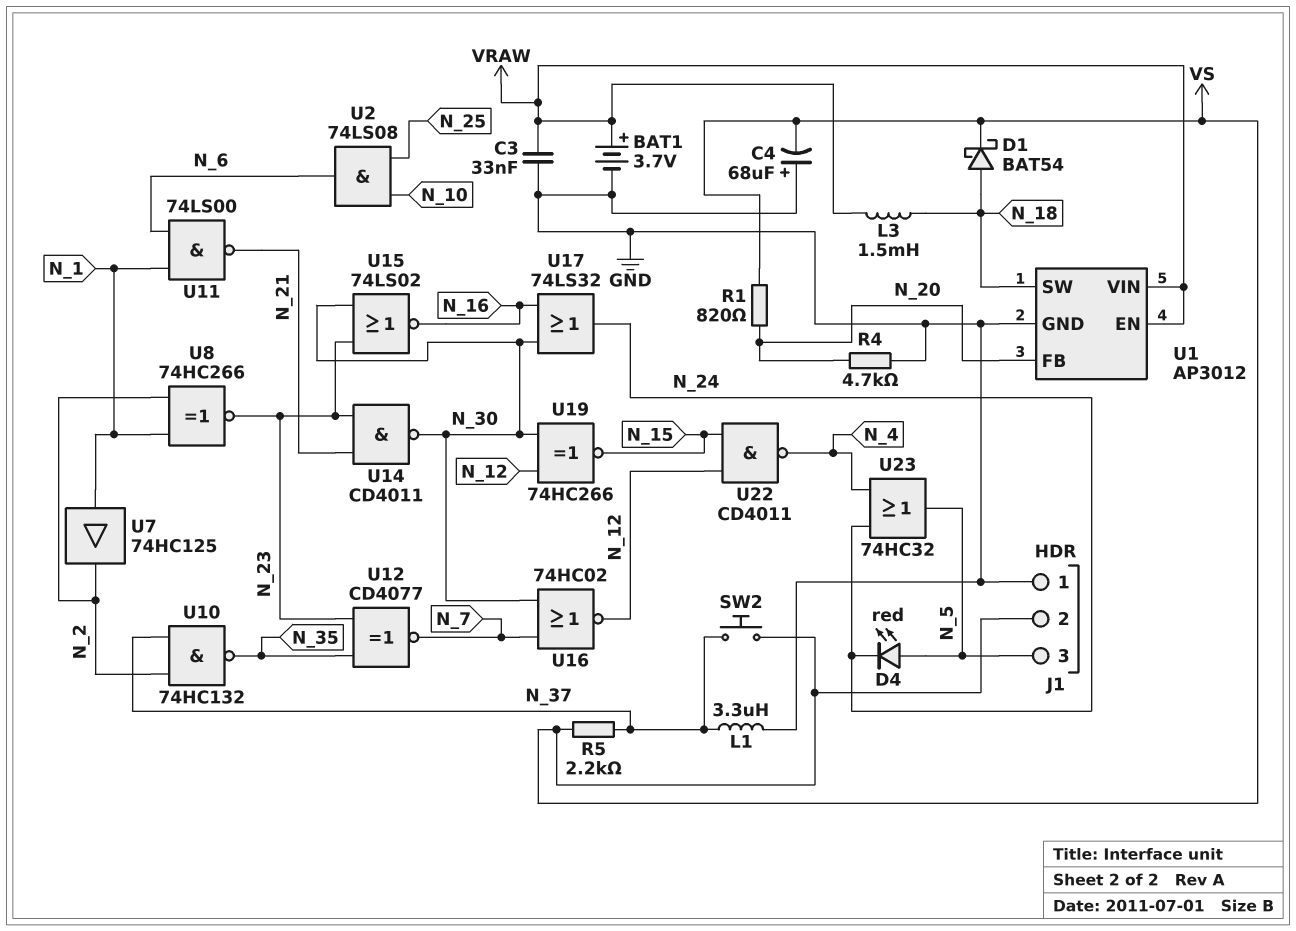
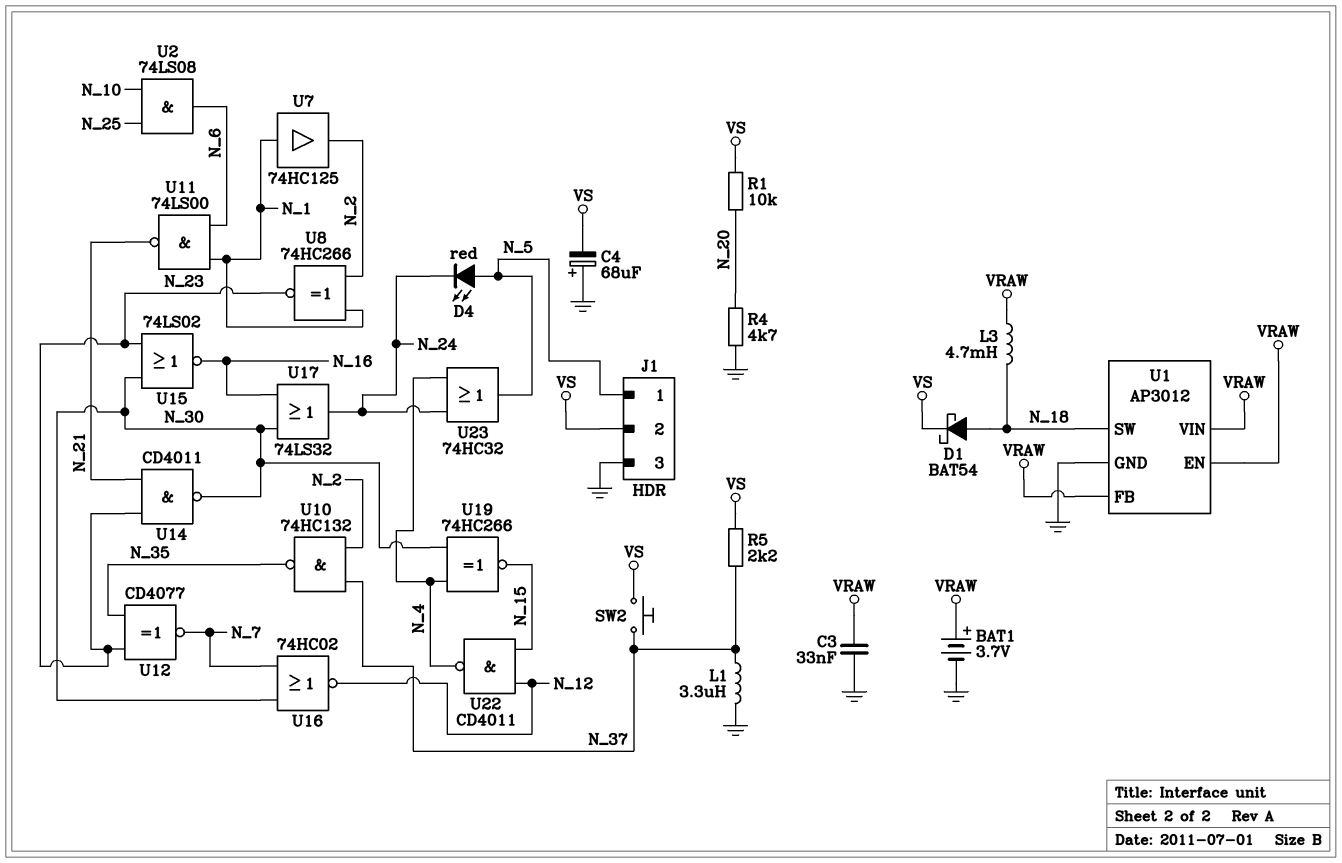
J1 pin 1: GND -> N_5
J1 pin 3: N_5 -> GND
L3: 1.5mH (N_18, VRAW) -> 4.7mH (N_18, VRAW)
R1: 820 (N_20, VS) -> 10k (N_20, VS)
U1 pin FB: N_20 -> VRAW
U19: XNOR 74HC266 (in N_12, in N_30, out N_15) -> XNOR 74HC266 (in N_4, in N_30, out N_15)

